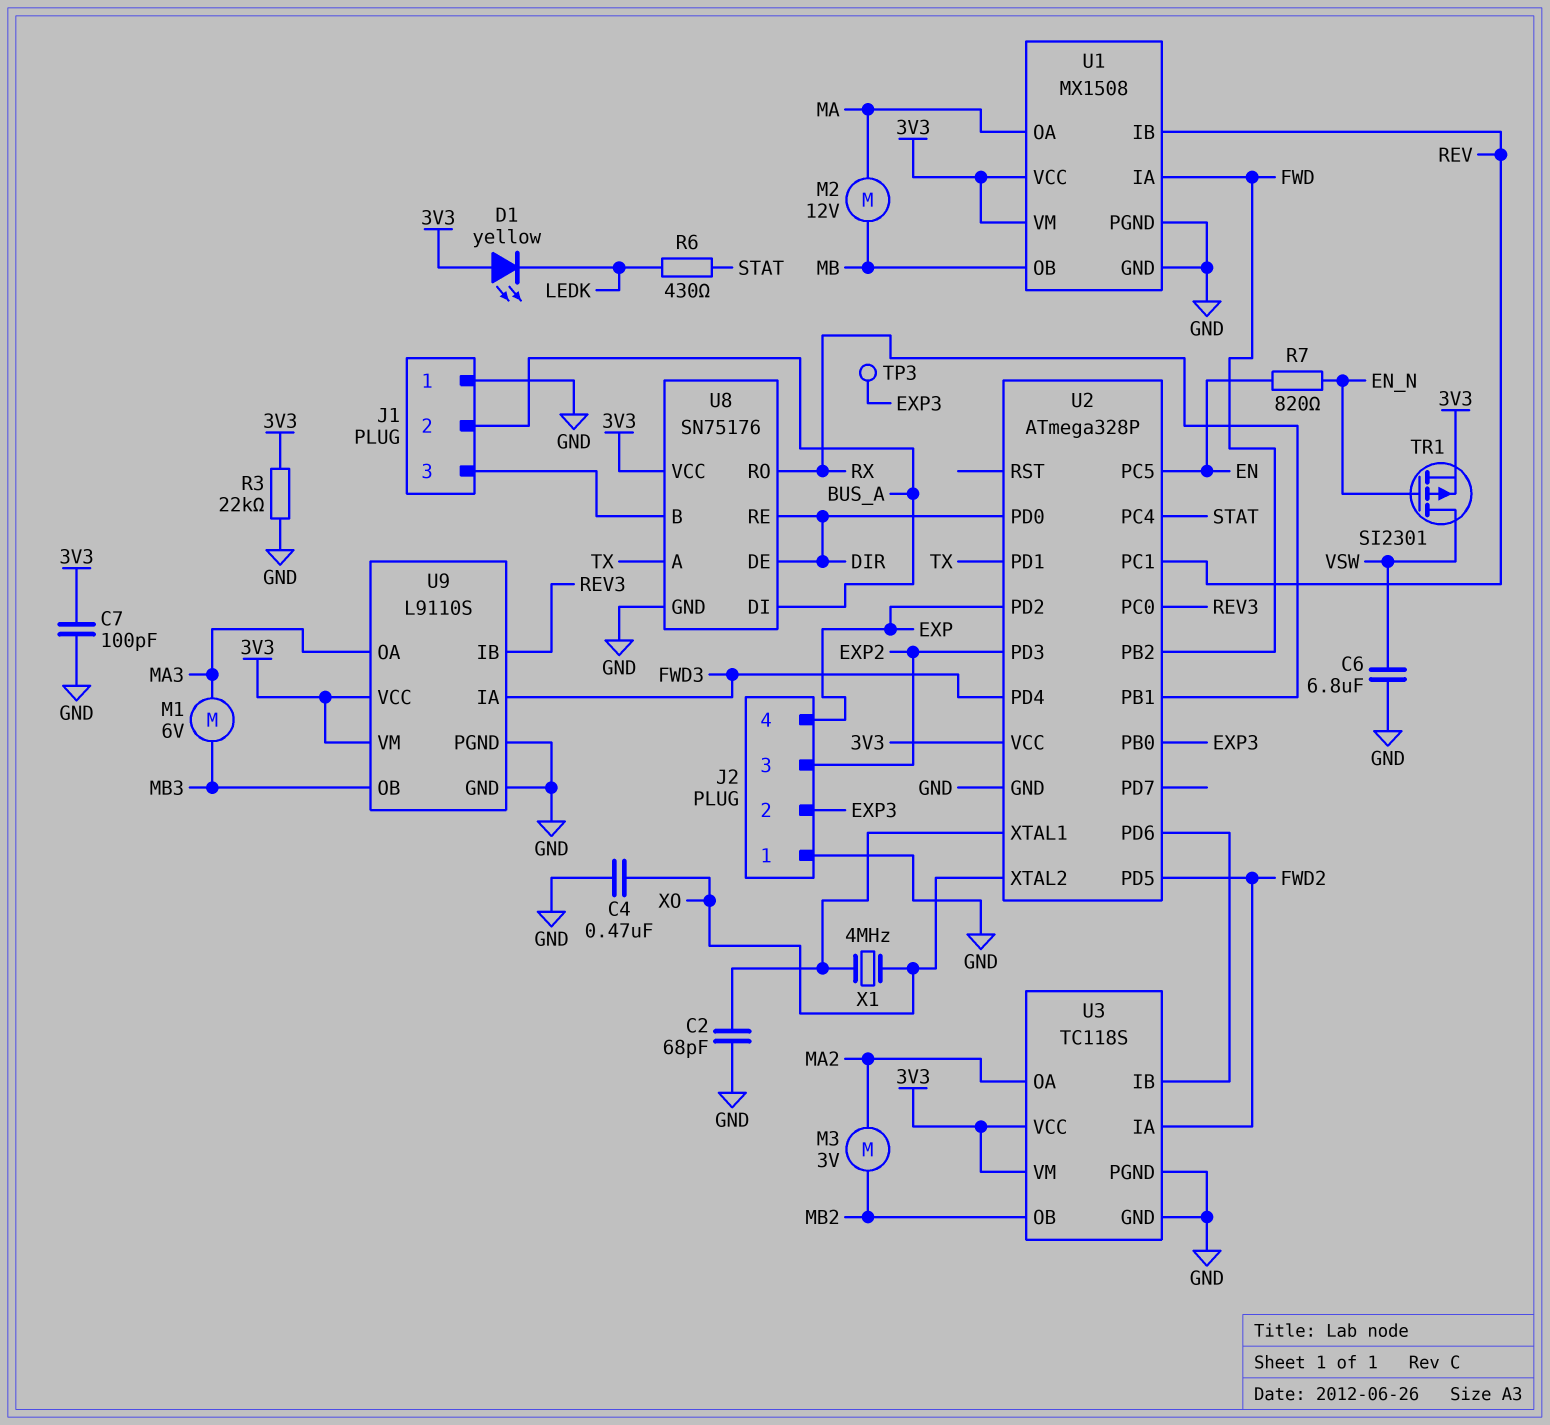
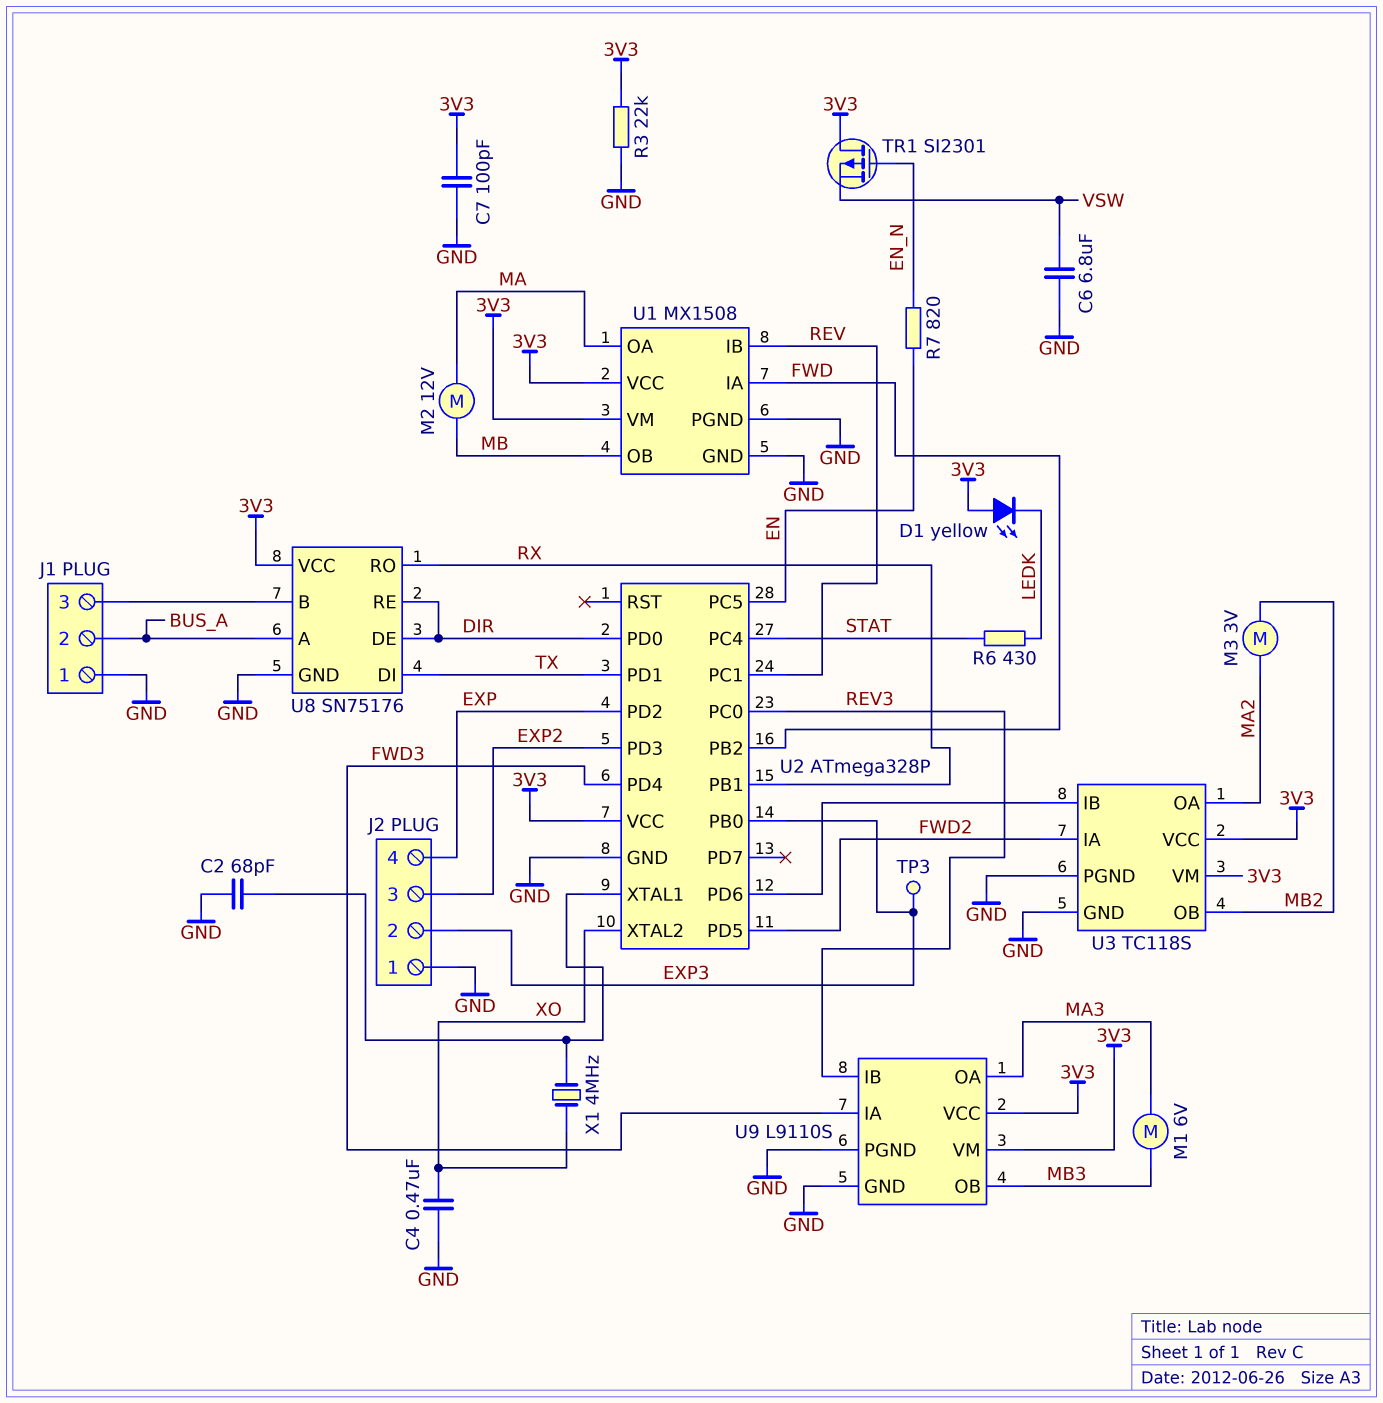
TR1: PMOS SI2301 (G EN_N, D VSW, S 3V3) -> PMOS SI2301 (G EN_N, D 3V3, S VSW)
U8 pin A: TX -> BUS_A
U8 pin DI: BUS_A -> TX

